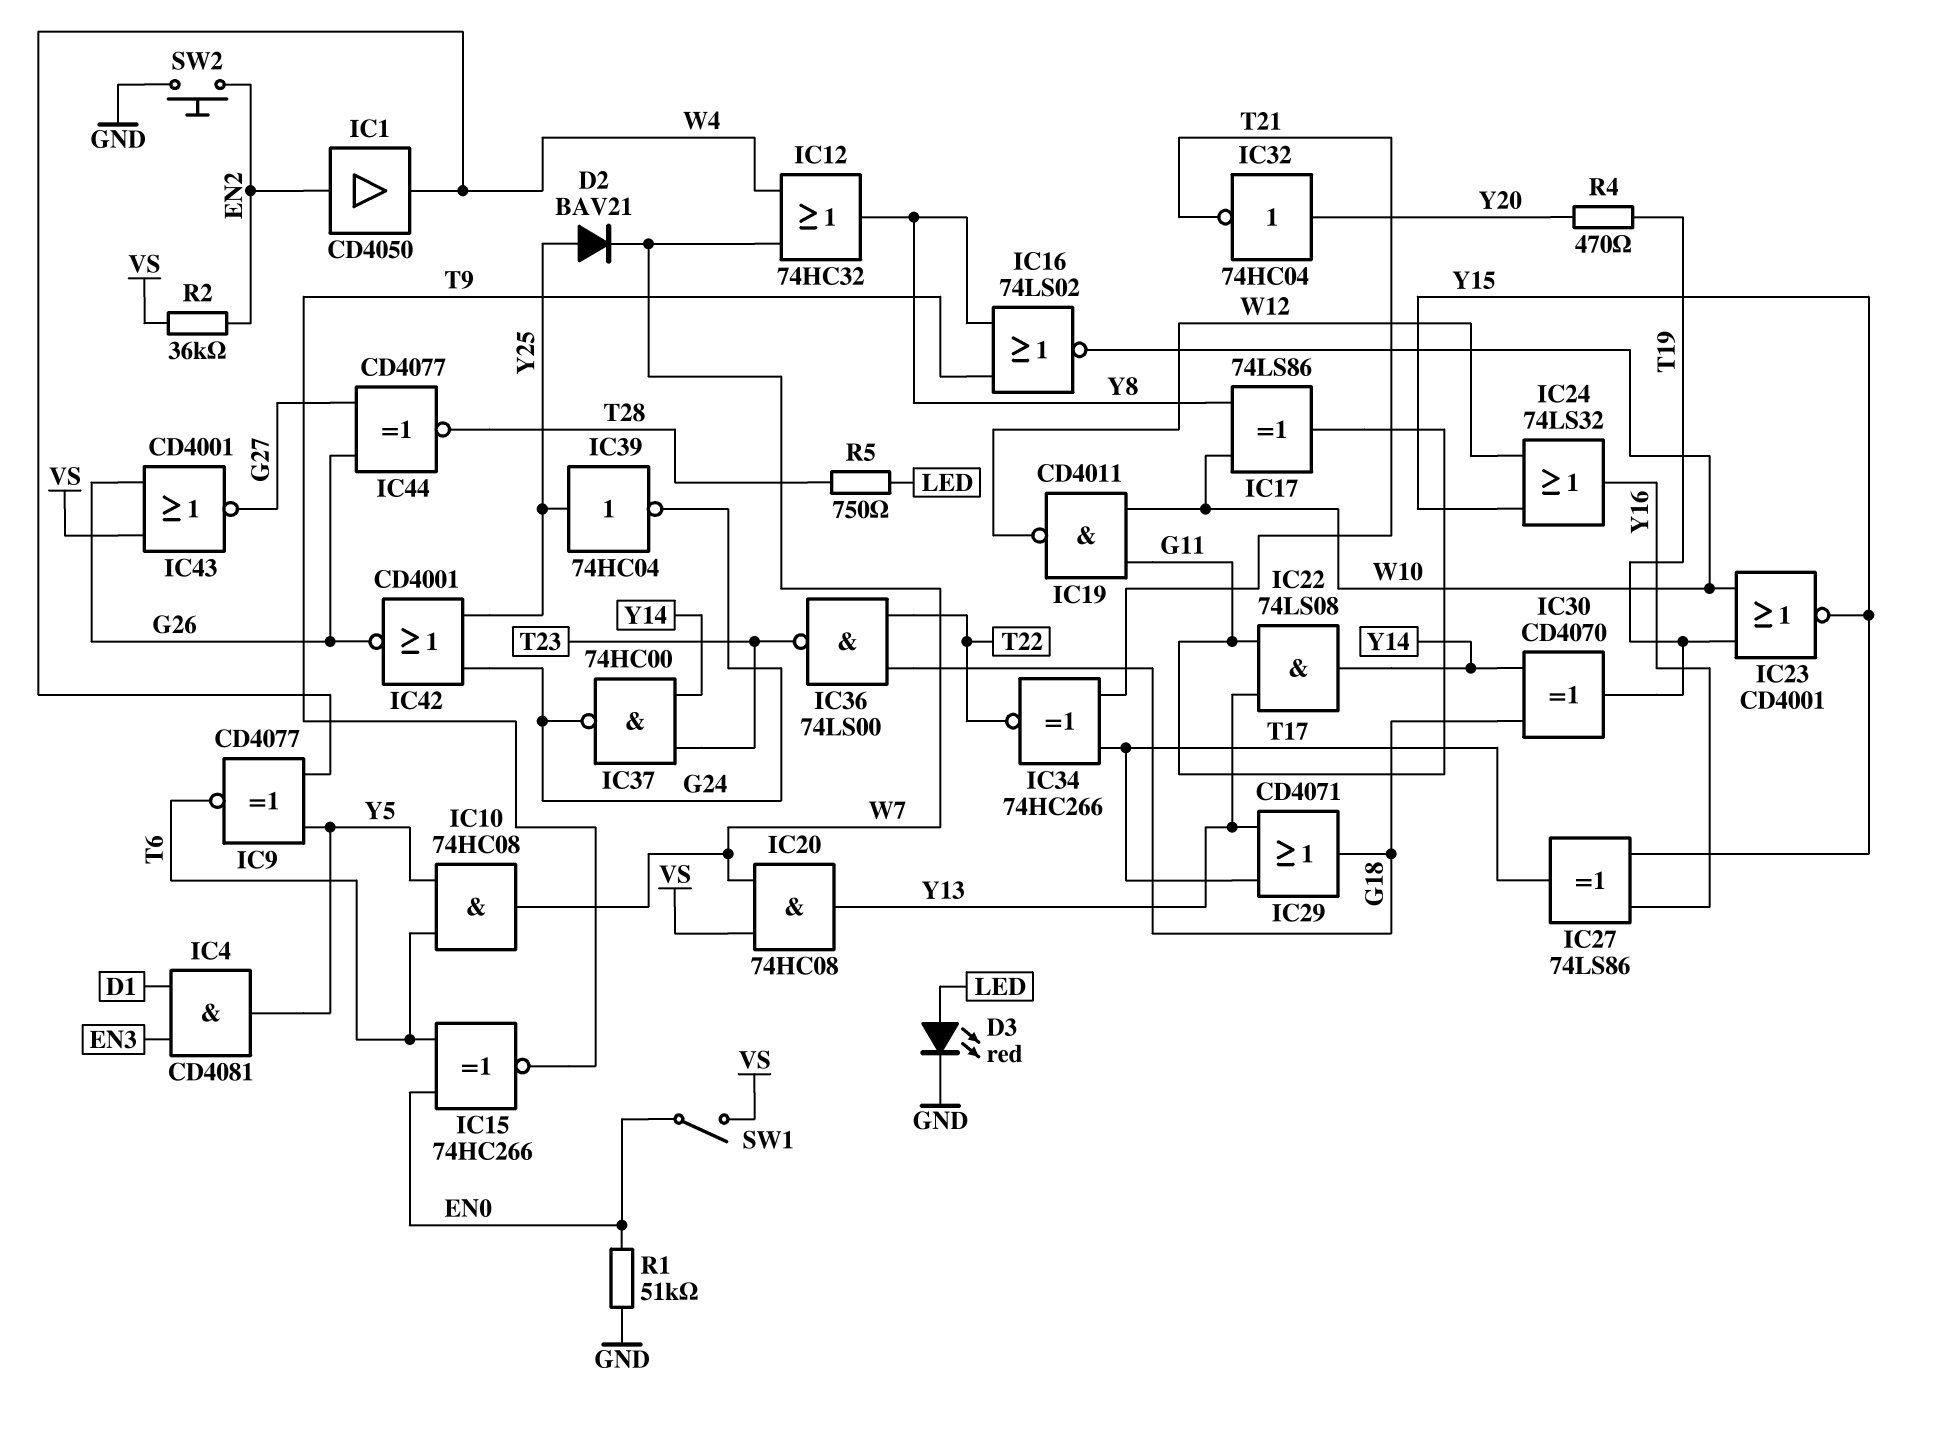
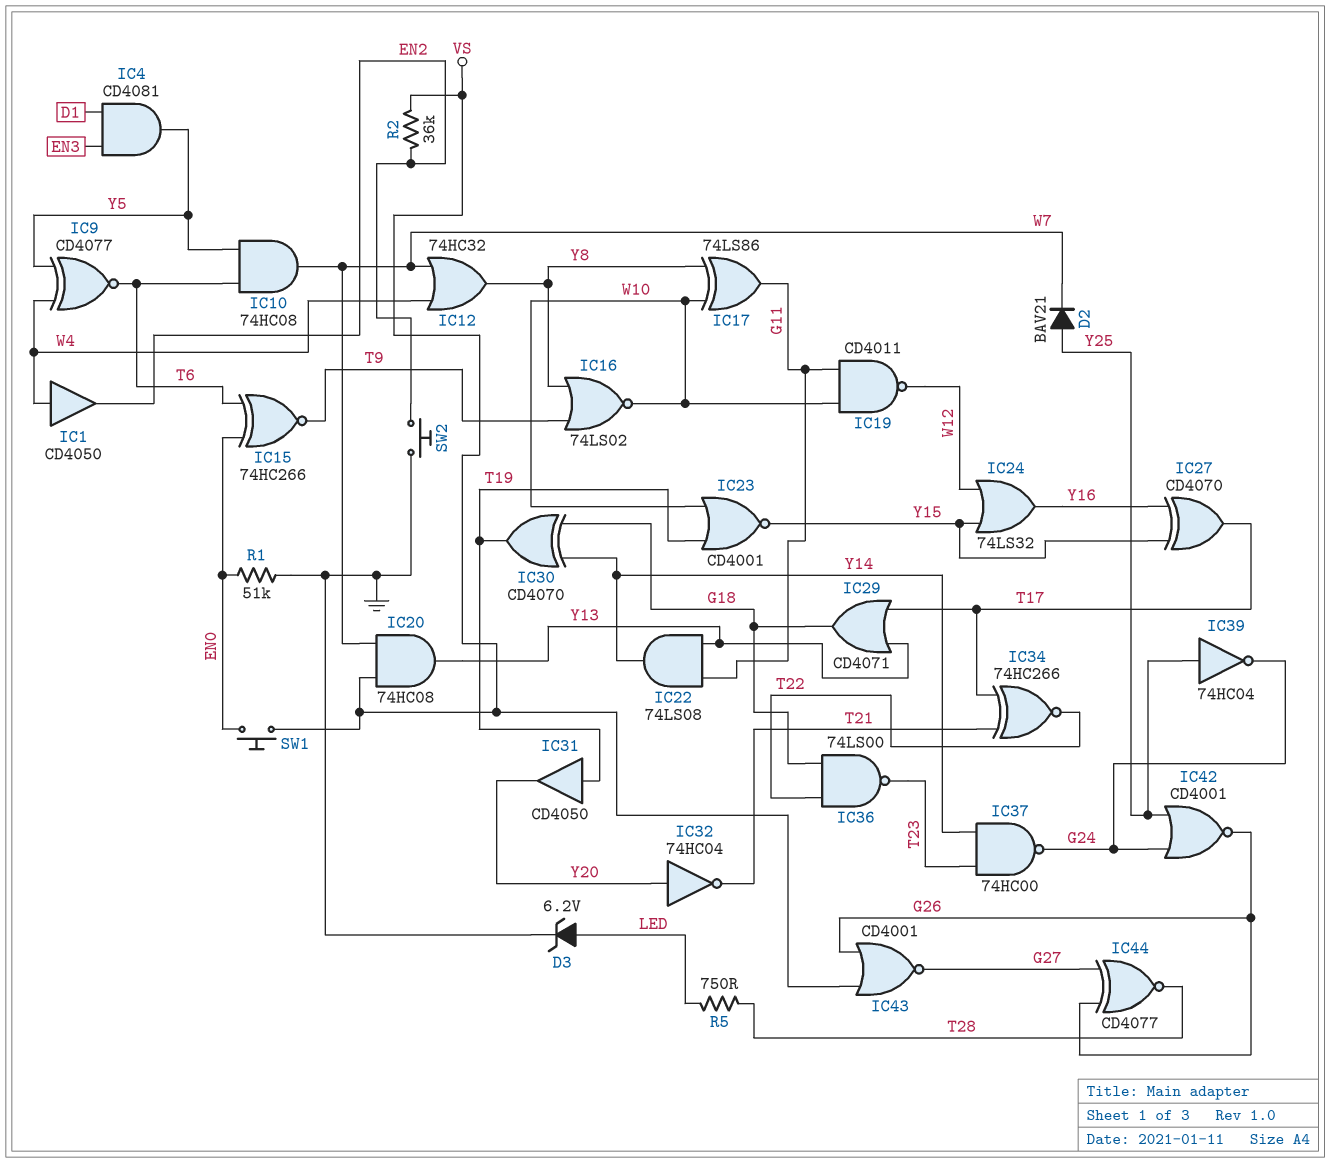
D3: LED red (A LED, K GND) -> zener 6.2V (A LED, K GND)
IC1: buffer CD4050 (in EN2, out W4) -> buffer CD4050 (in W4, out EN2)
IC27: XOR 74LS86 (in Y15, in Y16, out T17) -> XOR CD4070 (in Y15, in Y16, out T17)
IC31: none -> buffer CD4050 (in T19, out Y20)
R4: 470 (T19, Y20) -> none
SW1: switch (EN0, VS) -> button (EN0, VS)

